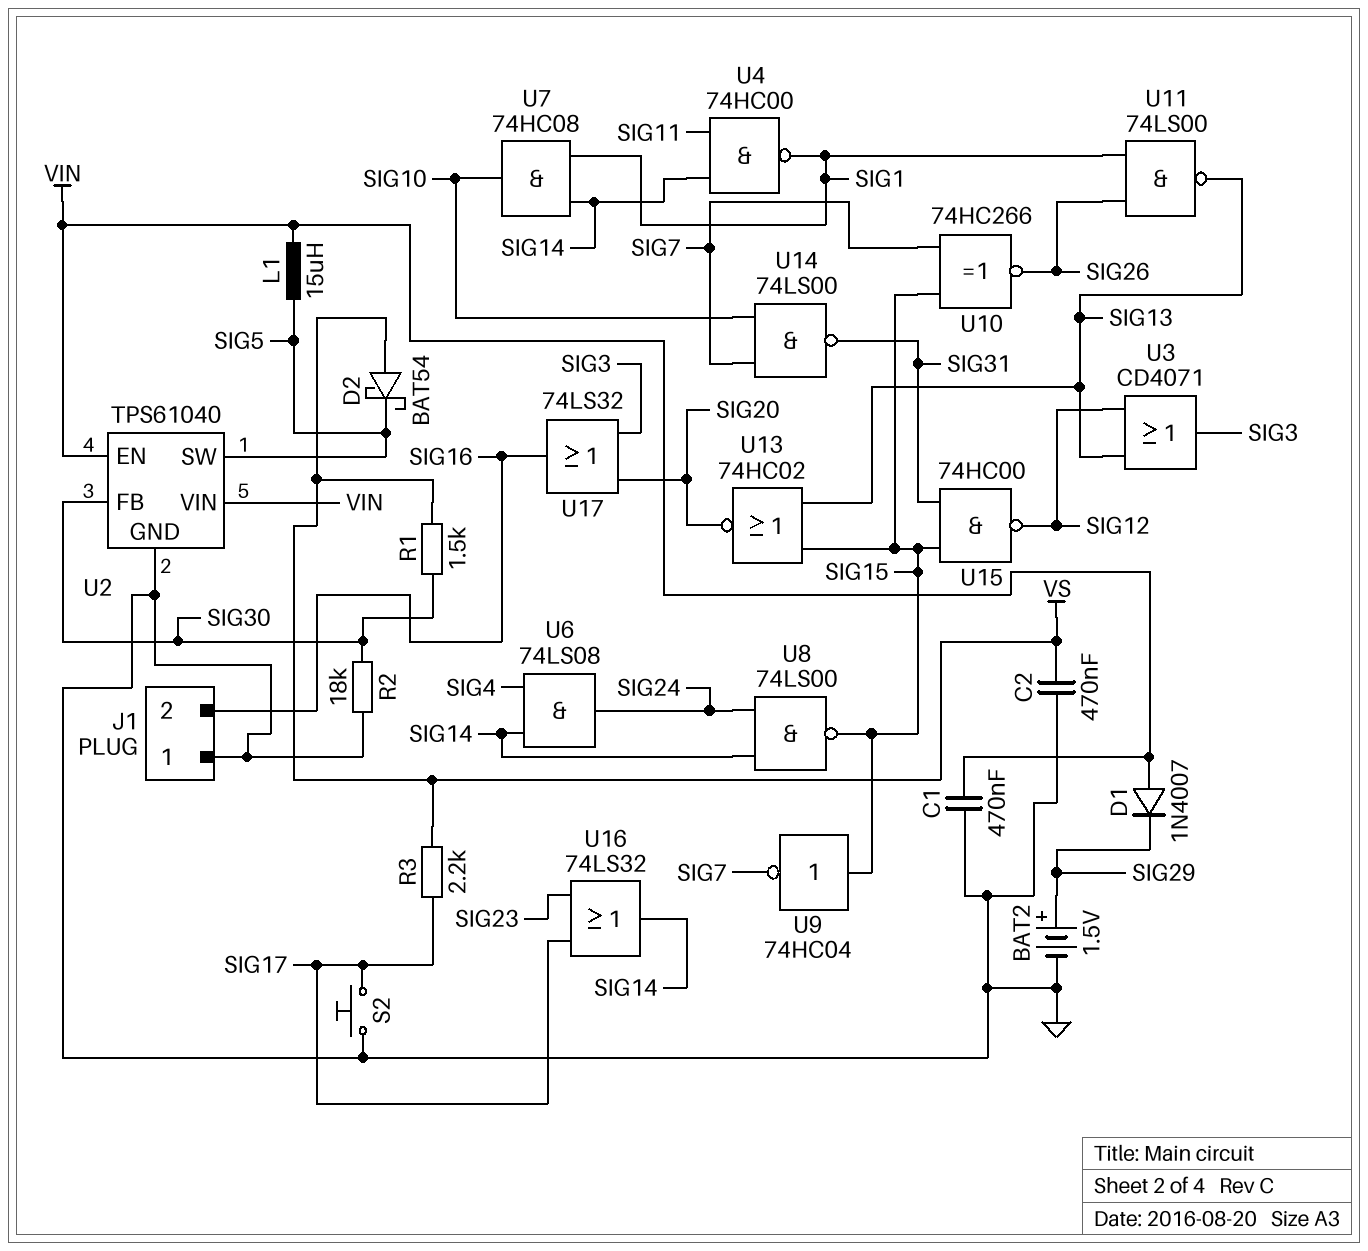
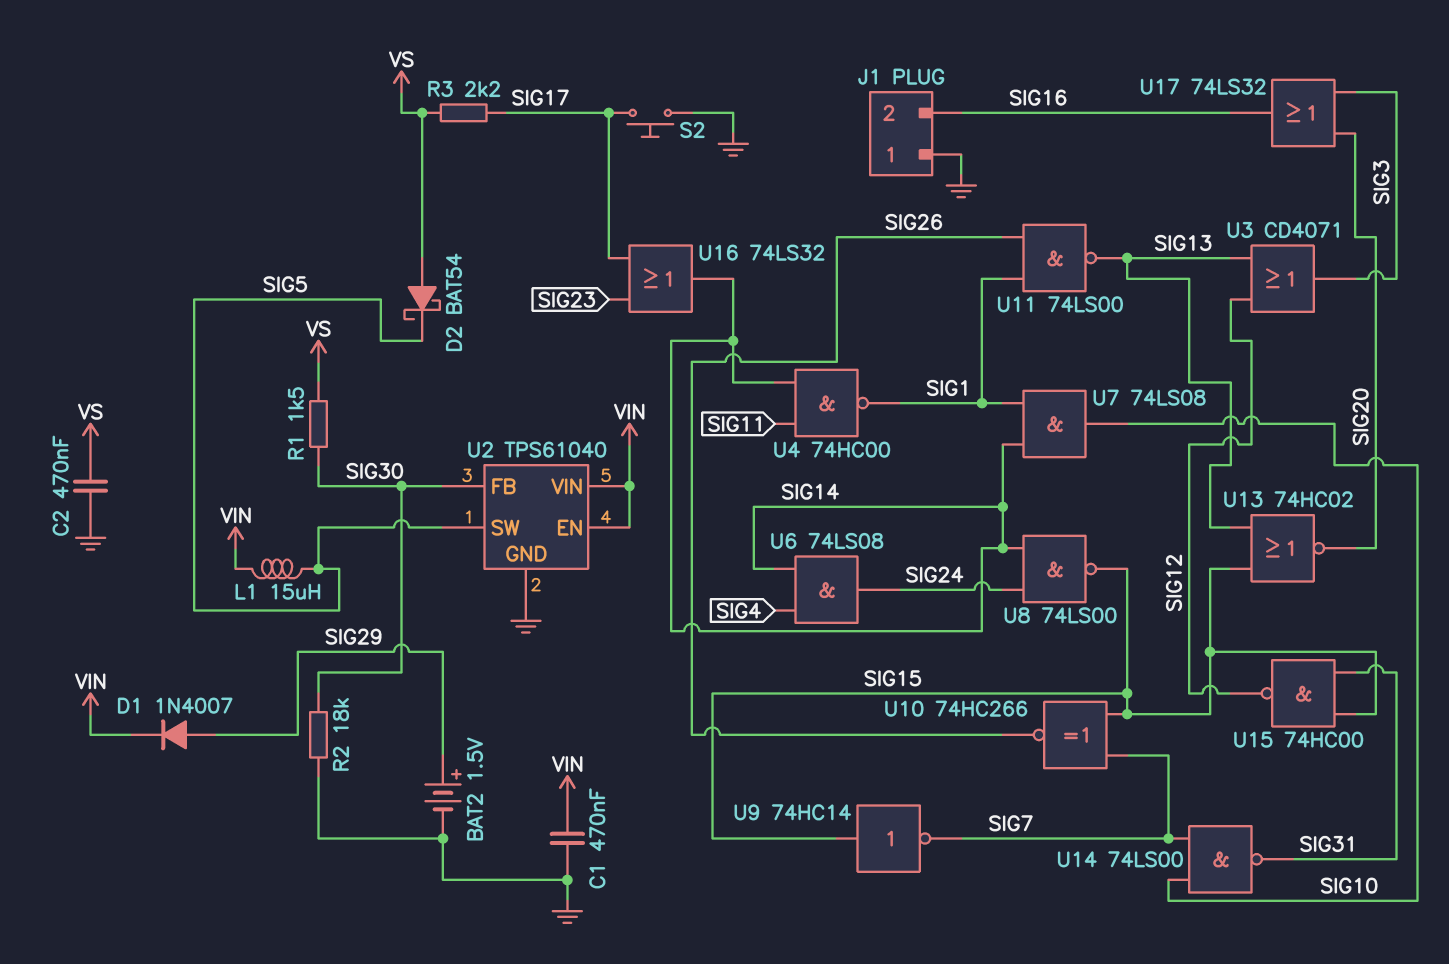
D1: diode 1N4007 (A VIN, K SIG29) -> diode 1N4007 (A SIG29, K VIN)
U7: AND 74HC08 (in SIG1, in SIG14, out SIG10) -> AND 74LS08 (in SIG1, in SIG14, out SIG10)
U9: NOT 74HC04 (in SIG15, out SIG7) -> NOT 74HC14 (in SIG15, out SIG7)

